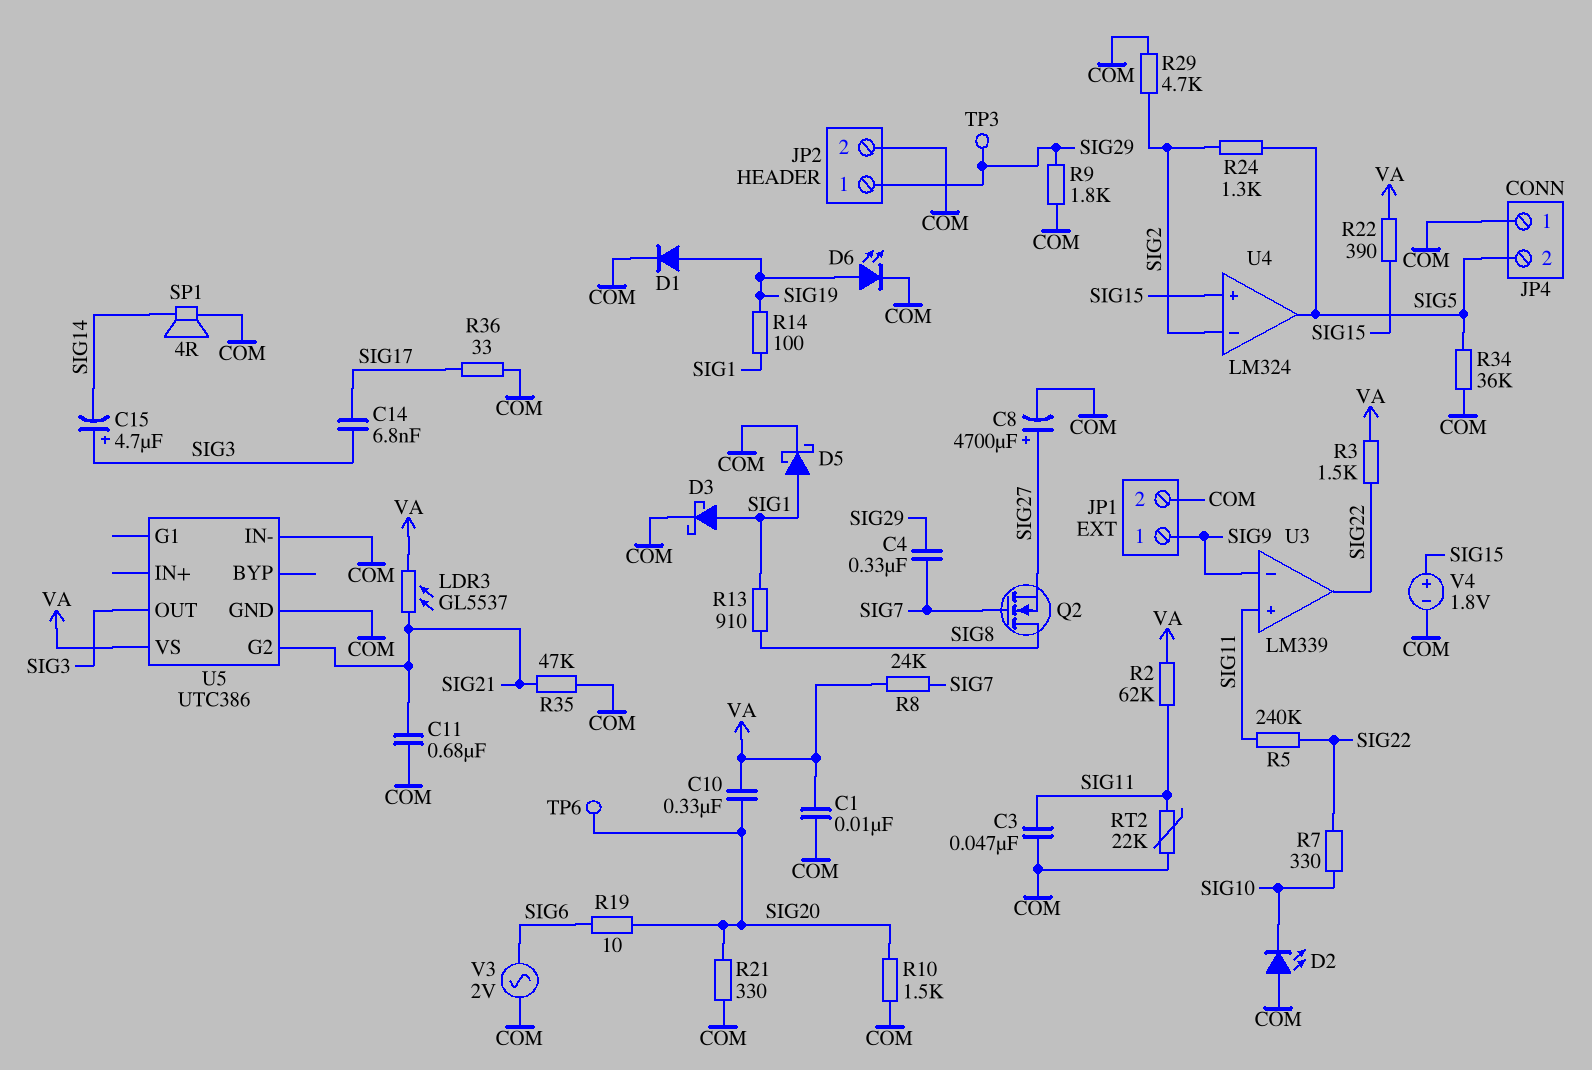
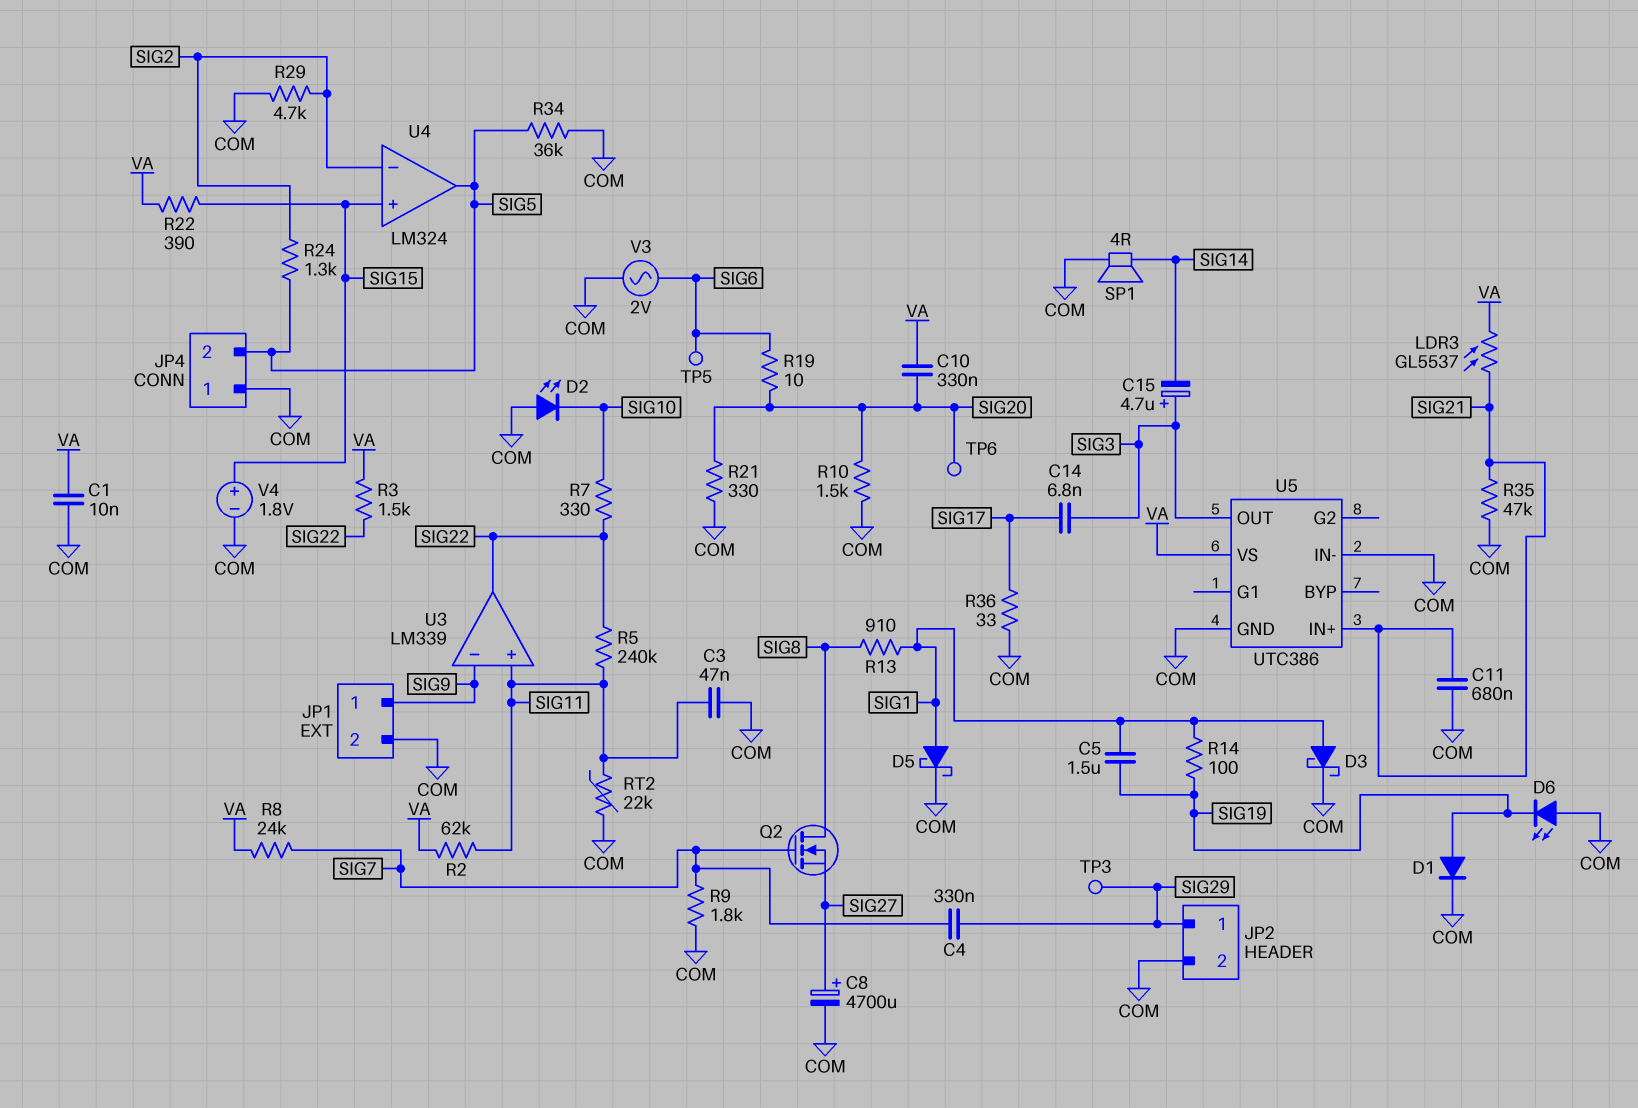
C5: none -> 1.5uF (SIG1, SIG19)
D6: LED (A SIG19, K COM) -> LED (A COM, K SIG19)
R9: 1.8k (COM, SIG29) -> 1.8k (COM, SIG7)
TP5: none -> test point (SIG6)
U5 pin G2: SIG21 -> none
U5 pin IN+: none -> SIG21

